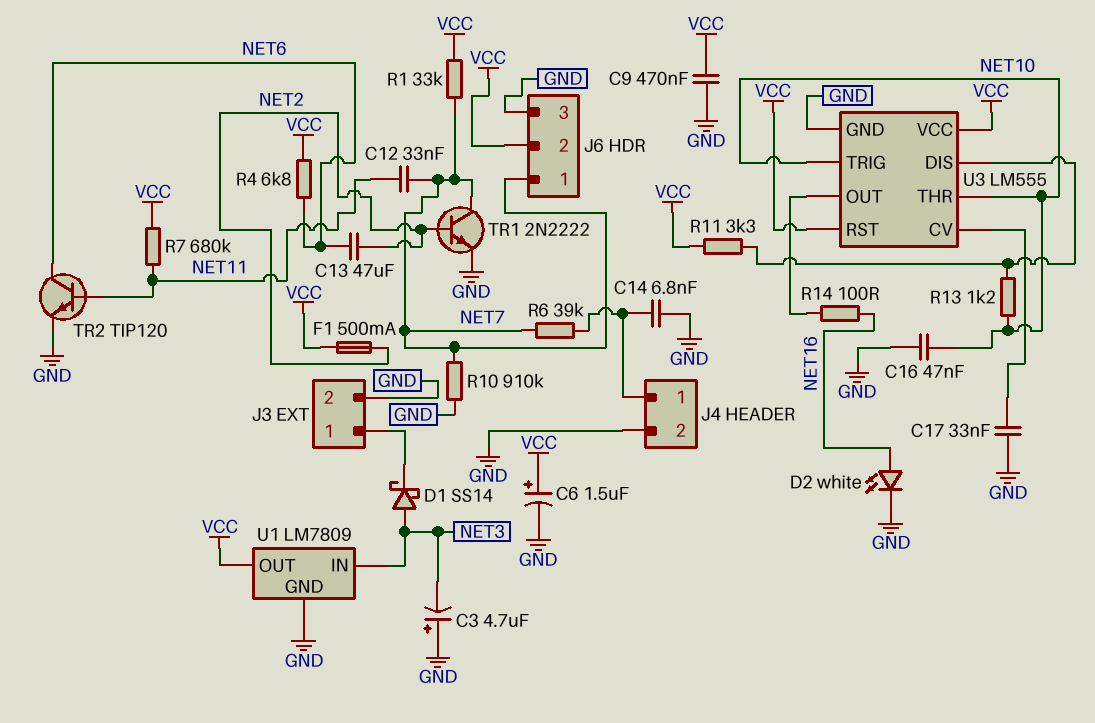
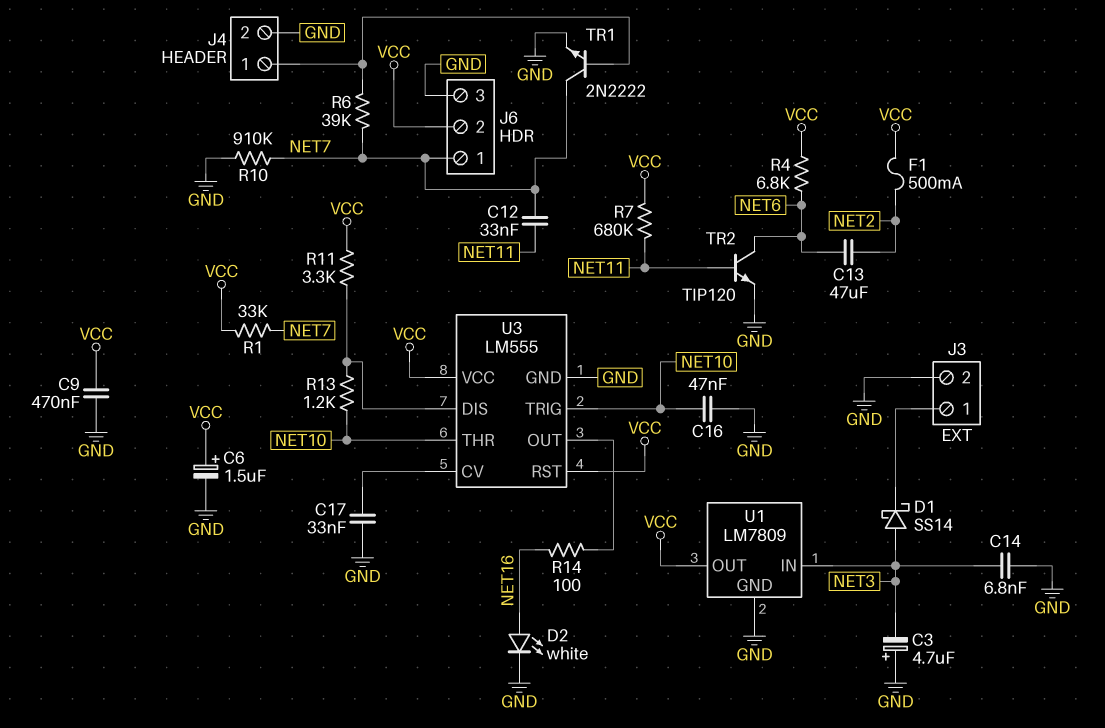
C14: 6.8nF (GND, J4/1) -> 6.8nF (GND, NET3)
TR1: NPN 2N2222 (B NET2, C NET7, E GND) -> NPN 2N2222 (B J4/1, C NET7, E GND)

